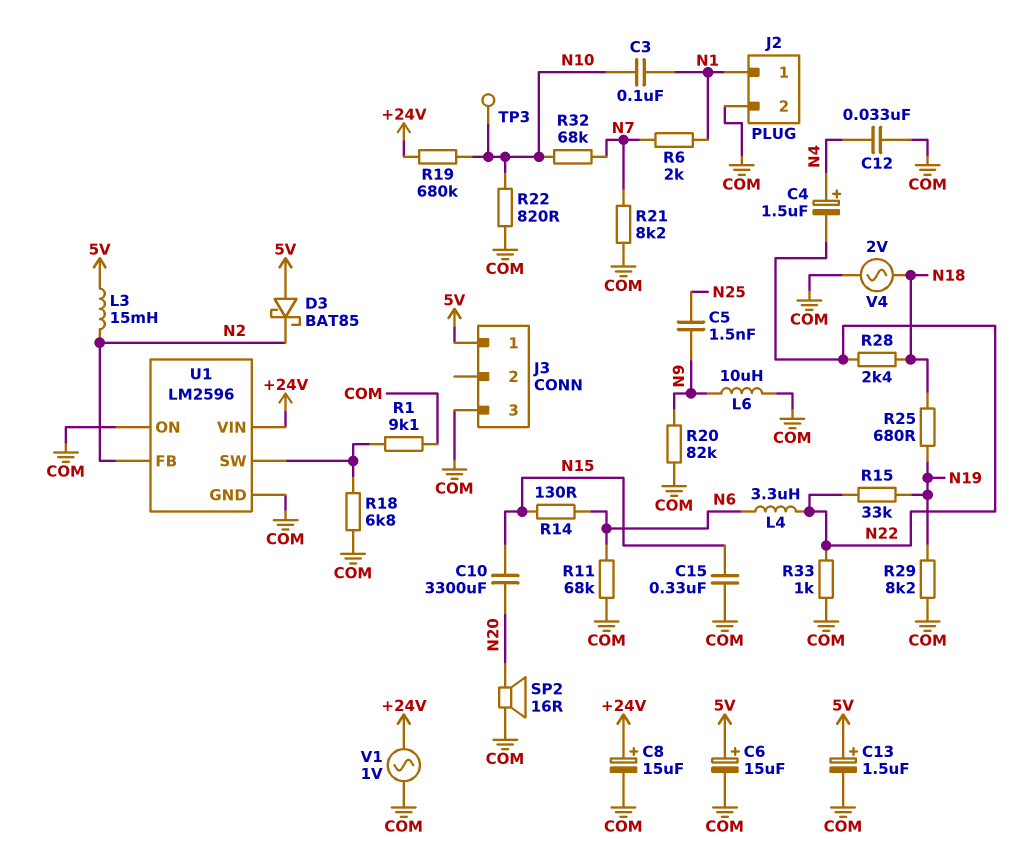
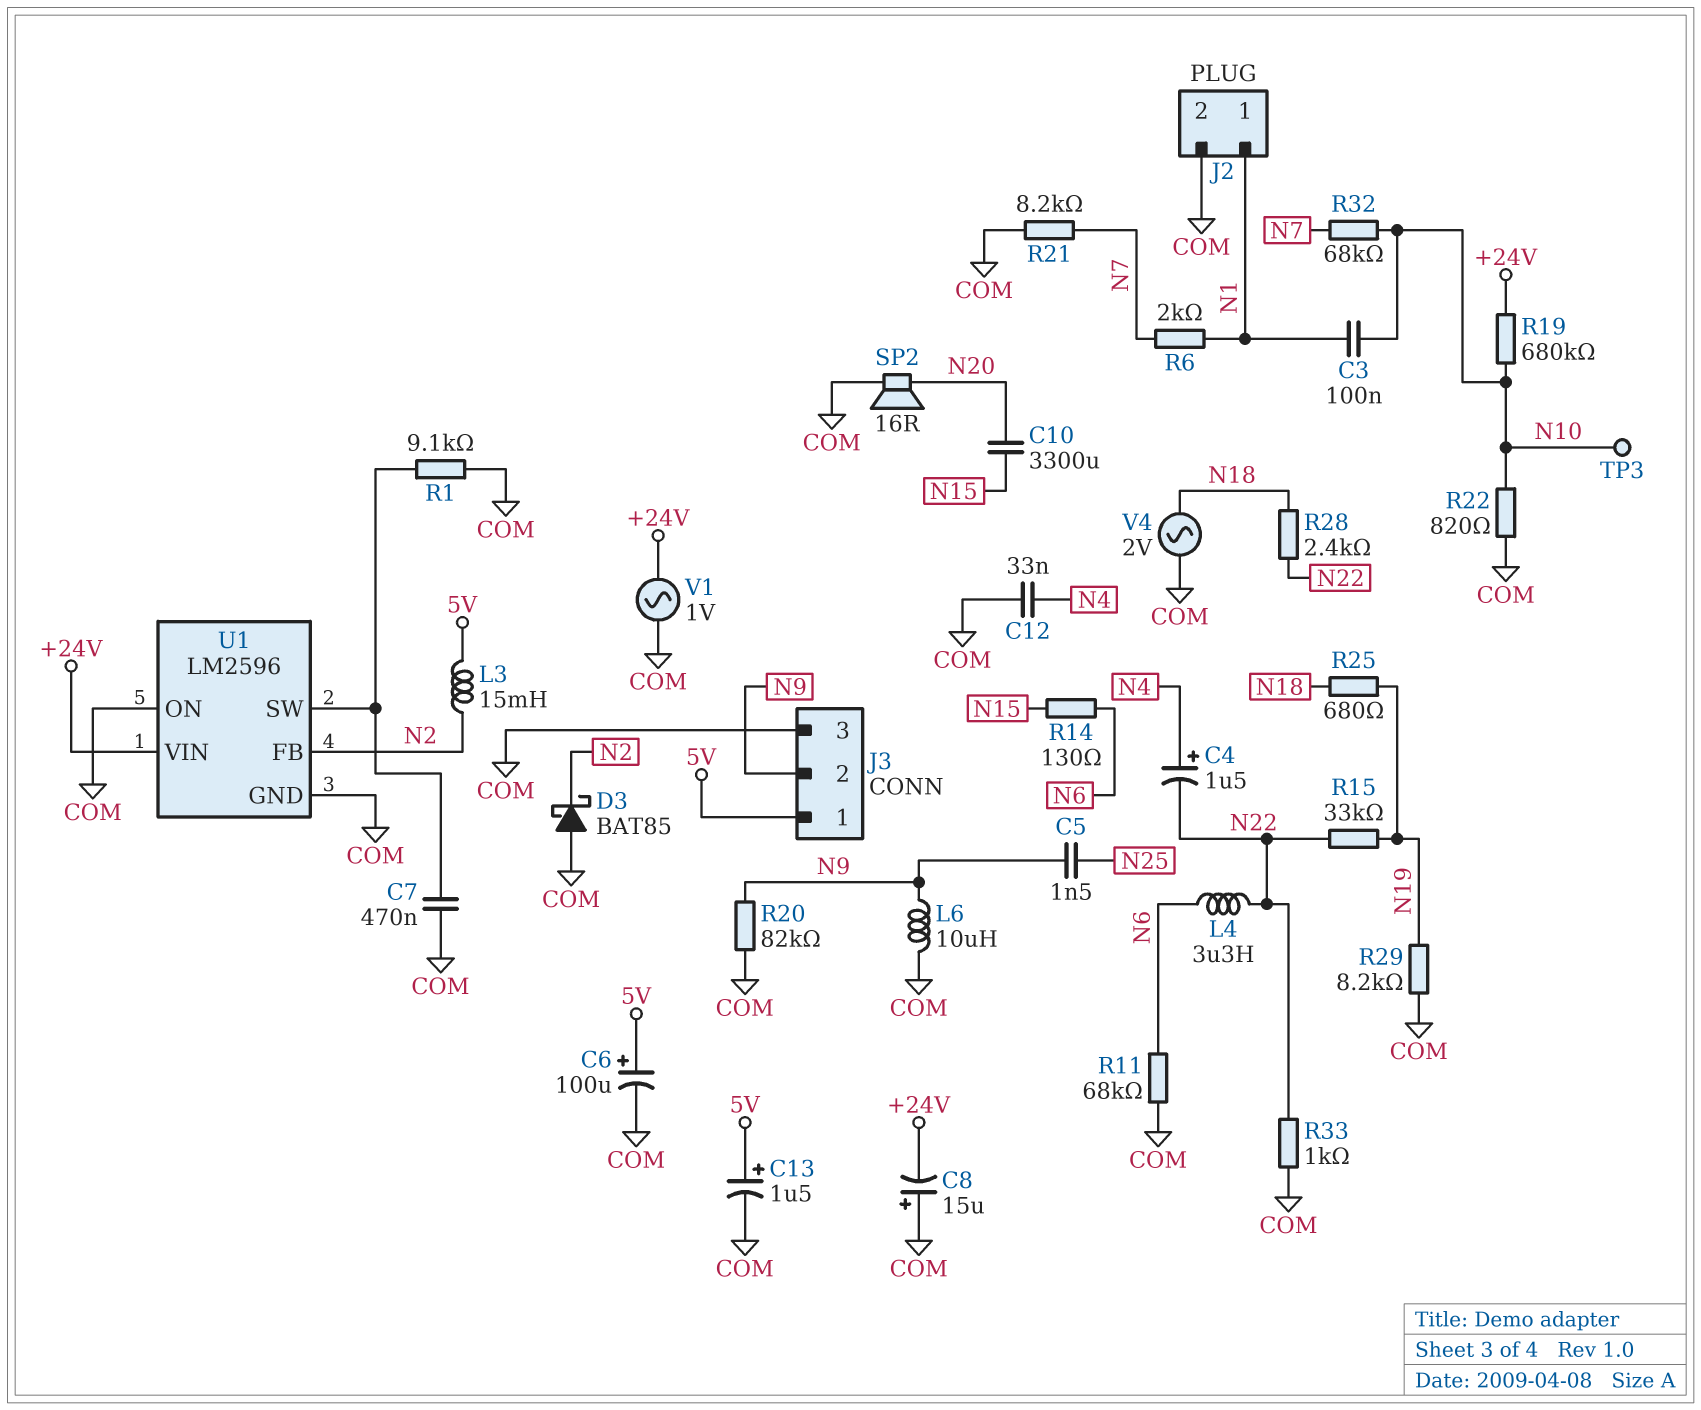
C6: 15uF (plus 5V, minus COM) -> 100uF (plus 5V, minus COM)
C7: none -> 470nF (COM, U1/SW)
C8: 15uF (plus +24V, minus COM) -> 15uF (plus COM, minus +24V)
C15: 330nF (COM, N15) -> none
D3: schottky BAT85 (A 5V, K N2) -> schottky BAT85 (A COM, K N2)
J3 pin 2: none -> N9
R18: 6.8k (COM, U1/SW) -> none

